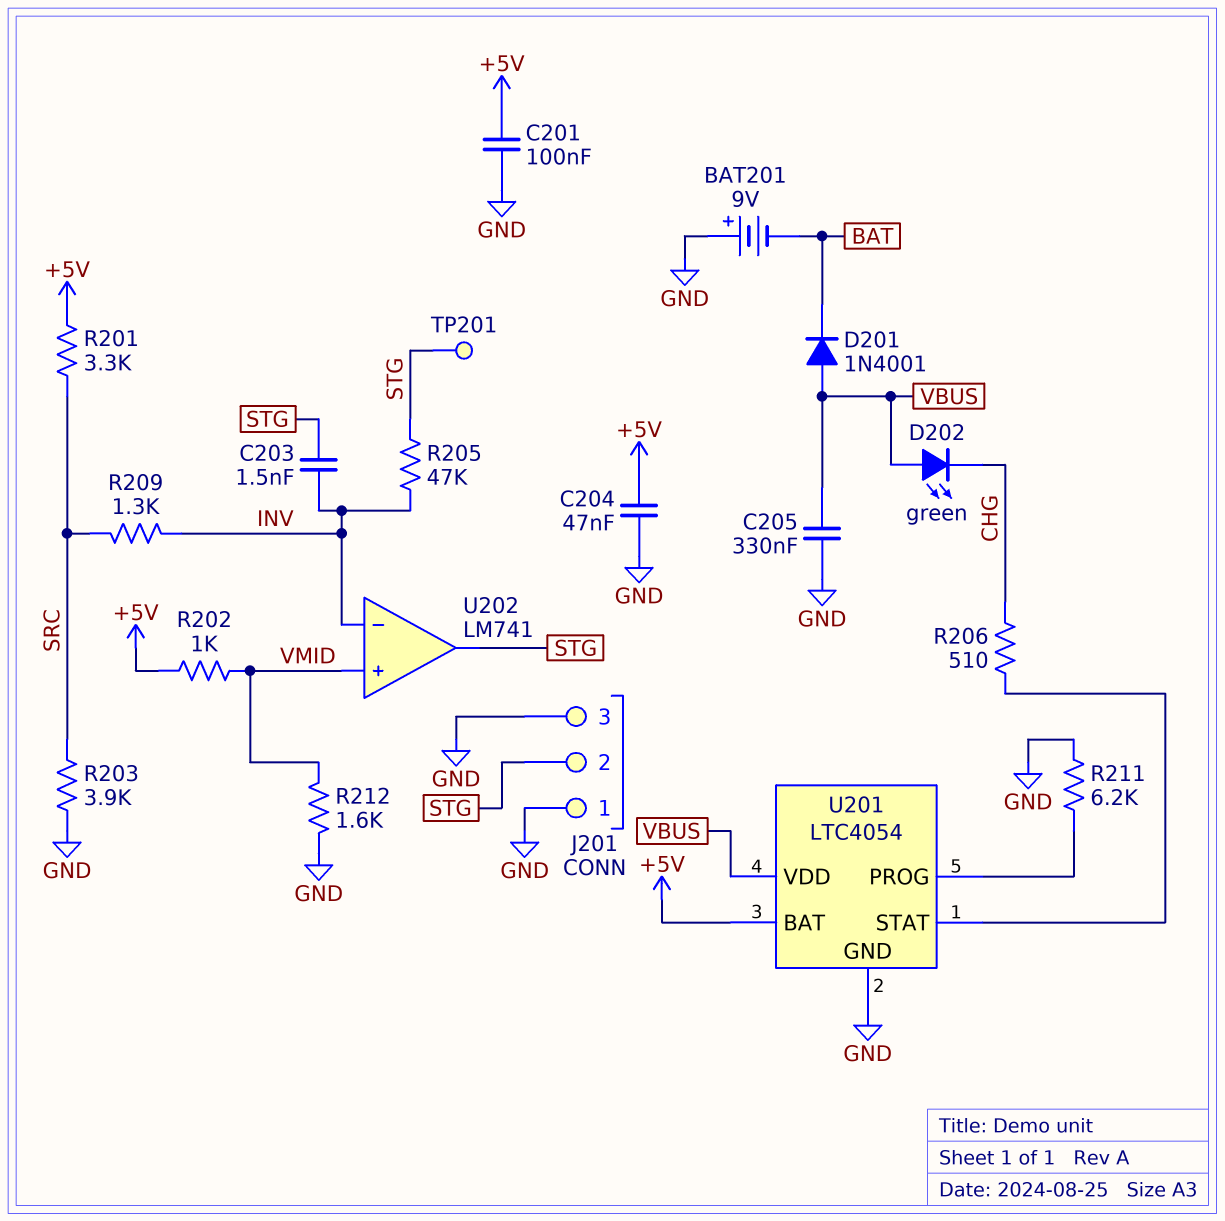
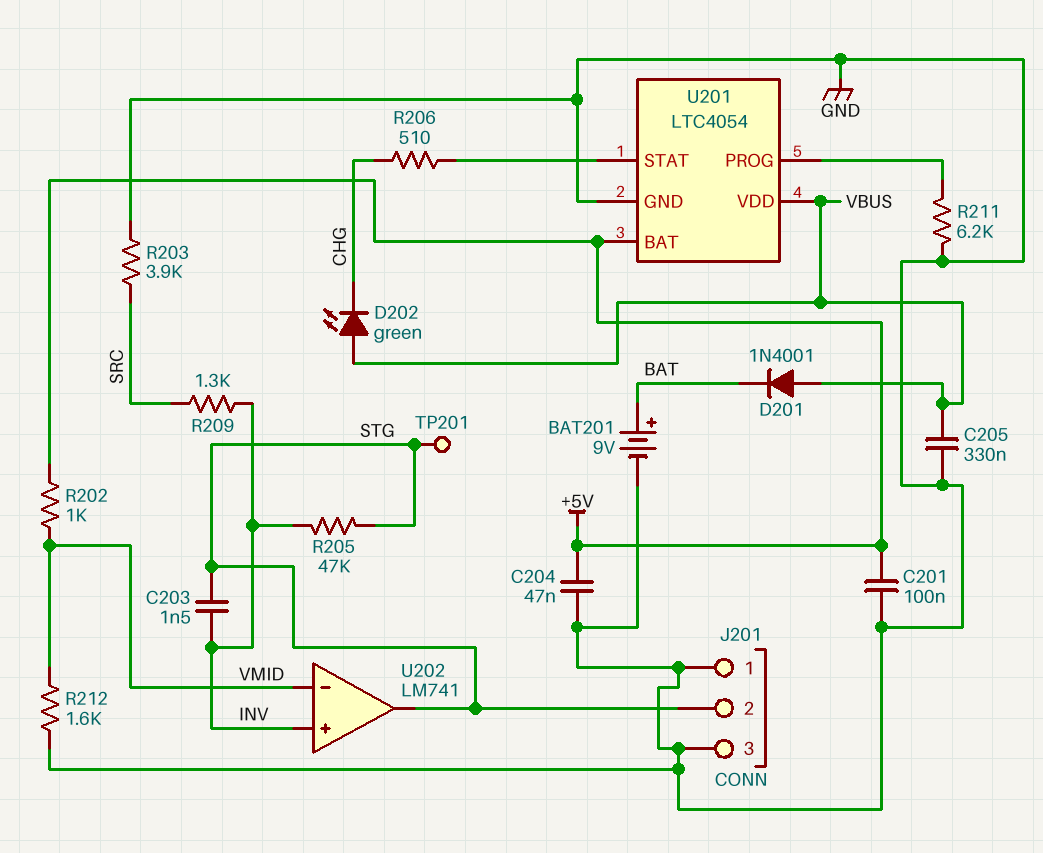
BAT201: 9V (plus GND, minus BAT) -> 9V (plus BAT, minus GND)
R201: 3.3k (+5V, SRC) -> none
U202 pin in+: VMID -> INV
U202 pin in-: INV -> VMID

